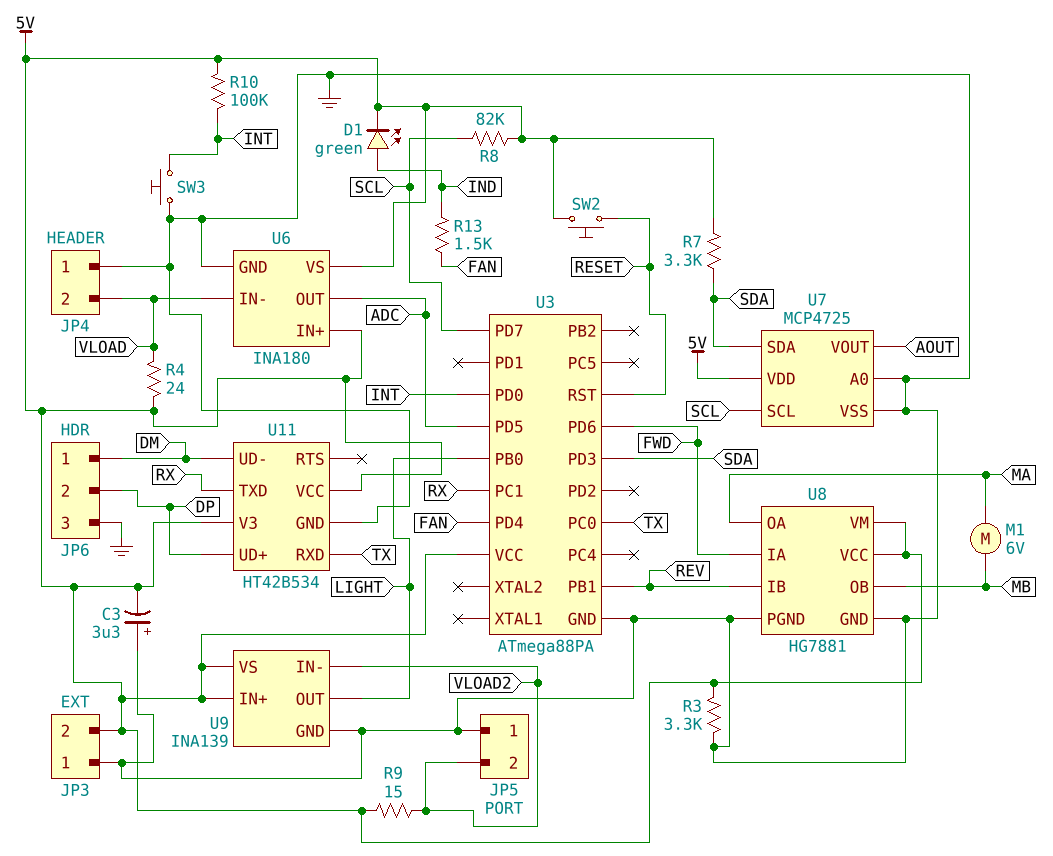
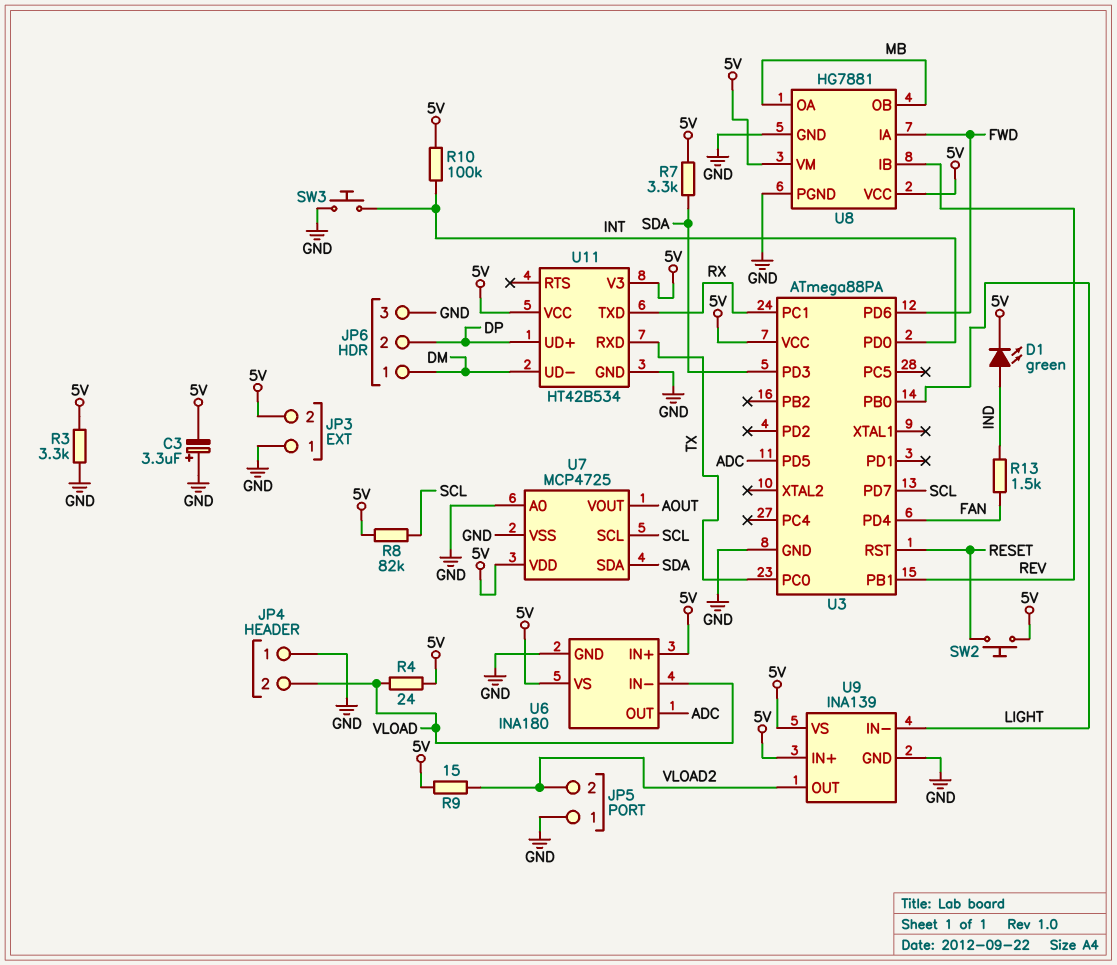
M1: motor 6V (MA, MB) -> none
U8 pin OA: MA -> MB
U9 pin IN-: VLOAD2 -> LIGHT
U9 pin OUT: LIGHT -> VLOAD2

